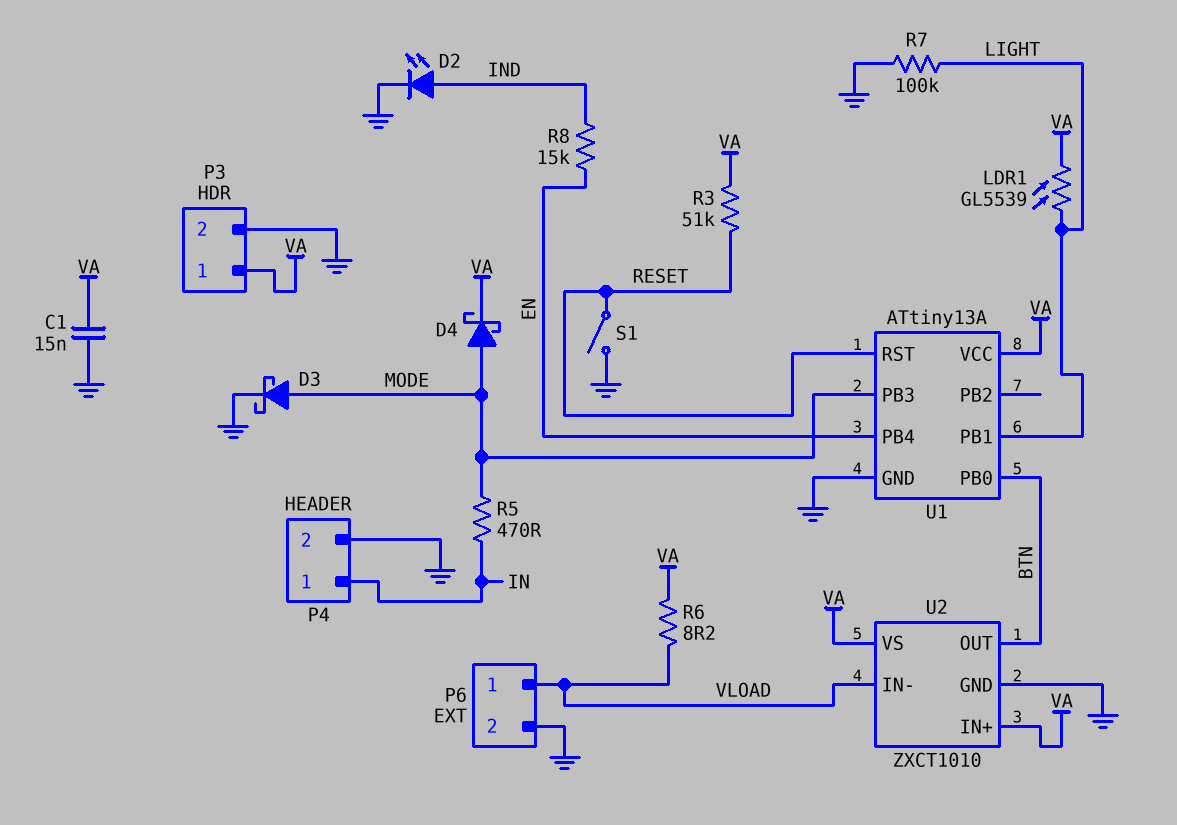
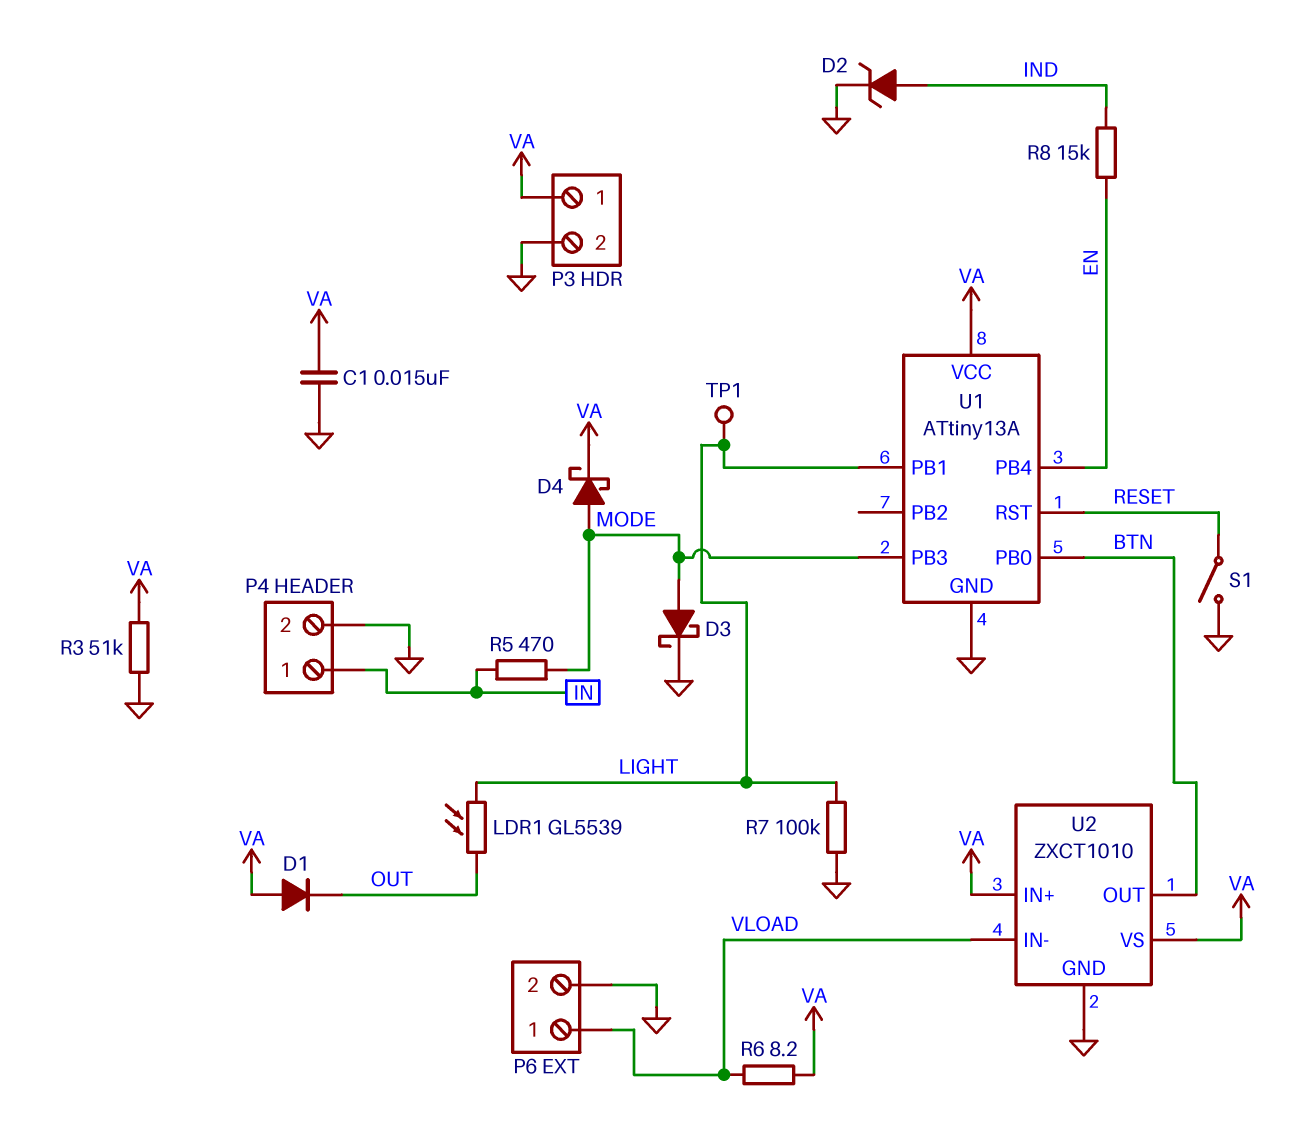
D1: none -> diode (A VA, K OUT)
D2: LED (A IND, K GND) -> zener (A IND, K GND)
LDR1: GL5539 (LIGHT, VA) -> GL5539 (LIGHT, OUT)
R3: 51k (RESET, VA) -> 51k (GND, VA)
TP1: none -> test point (LIGHT)

